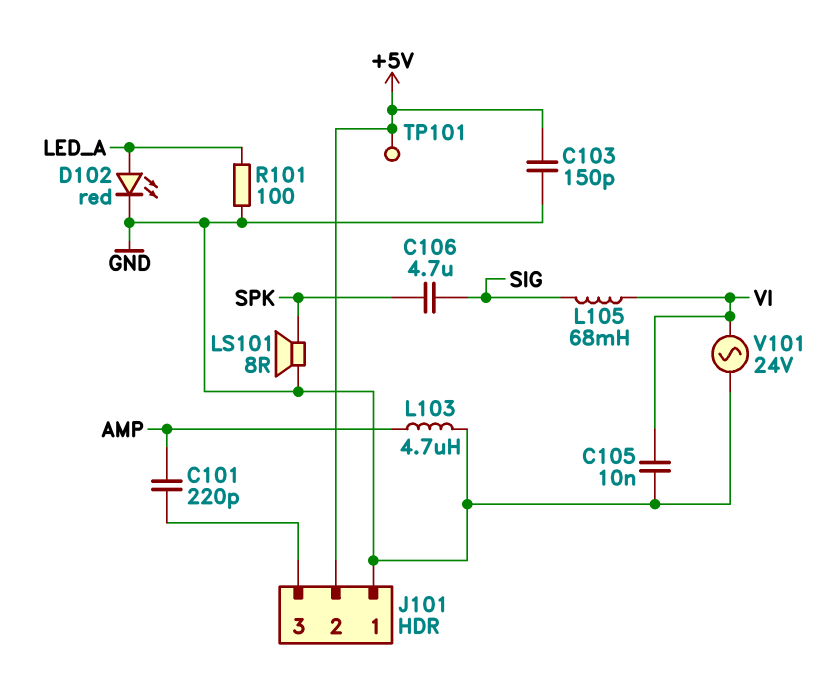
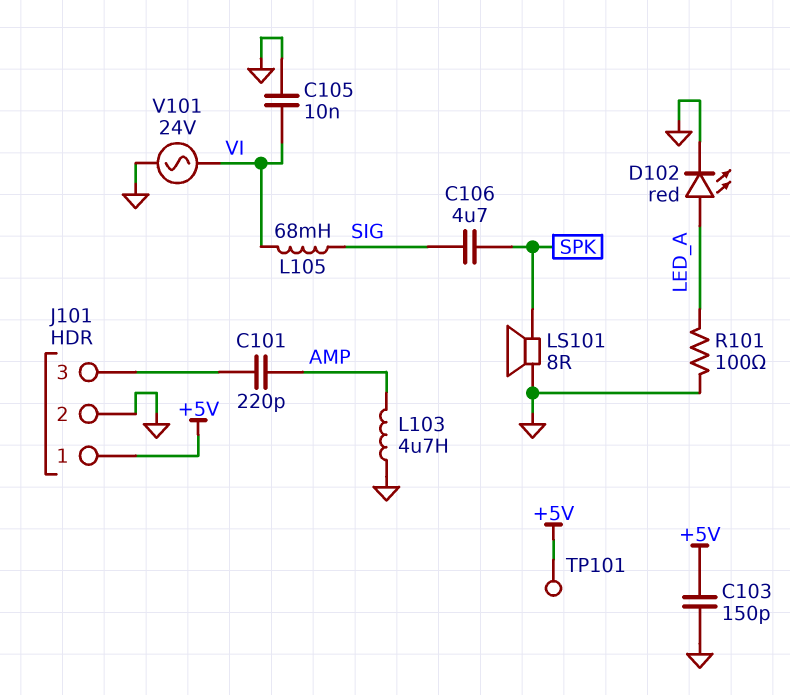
J101 pin 1: GND -> +5V
J101 pin 2: +5V -> GND

